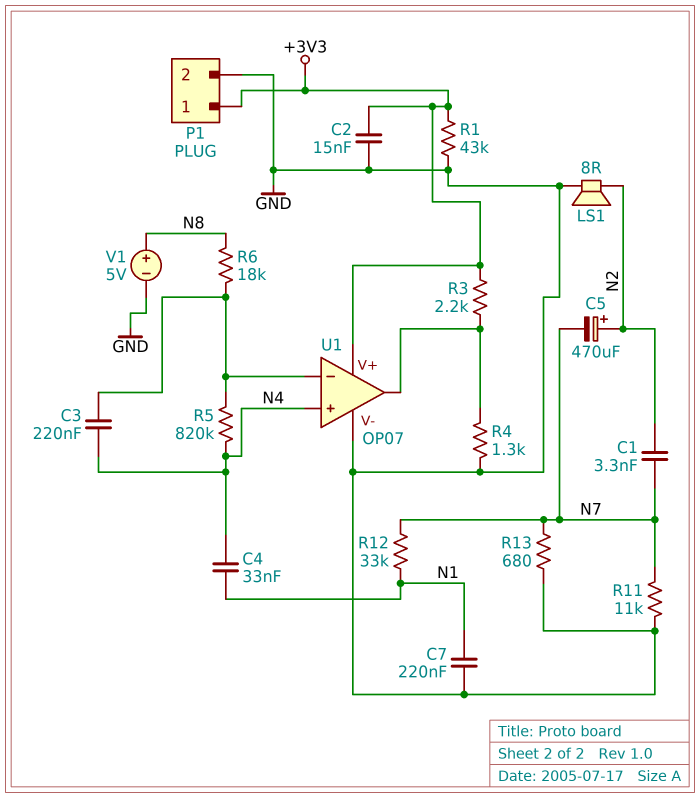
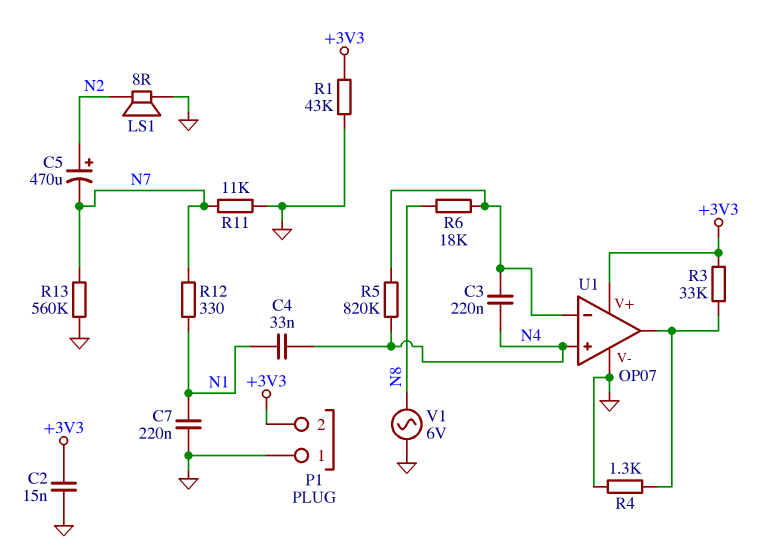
C1: 3.3nF (N2, N7) -> none
P1 pin 1: +3V3 -> GND
P1 pin 2: GND -> +3V3
R3: 2.2k (+3V3, U1/out) -> 33k (+3V3, U1/out)
R12: 33k (N1, N7) -> 330 (N1, N7)
R13: 680 (GND, N7) -> 560k (GND, N7)
V1: 5V (plus N8, minus GND) -> AC 6V (GND, N8)

